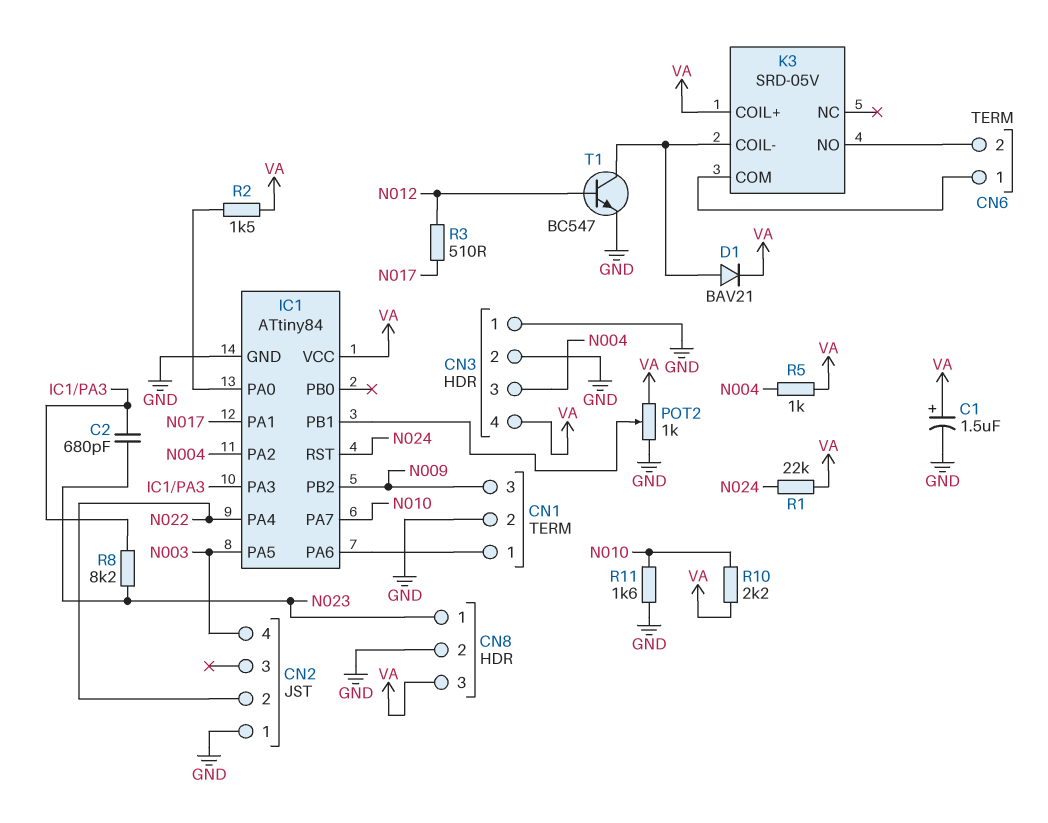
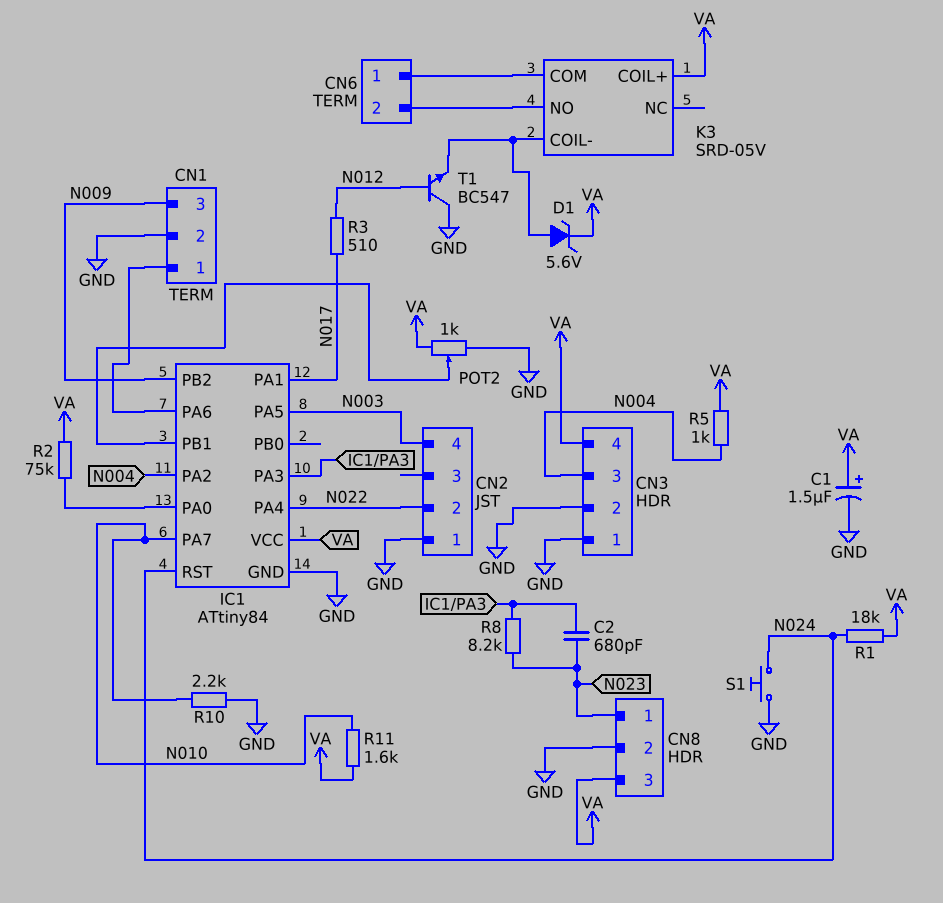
D1: diode BAV21 (A K3/COIL-, K VA) -> zener 5.6V (A K3/COIL-, K VA)
R1: 22k (N024, VA) -> 18k (N024, VA)
R2: 1.5k (IC1/PA0, VA) -> 75k (IC1/PA0, VA)
R10: 2.2k (N010, VA) -> 2.2k (GND, N010)
R11: 1.6k (GND, N010) -> 1.6k (N010, VA)
S1: none -> button (GND, N024)
T1: NPN BC547 (B N012, C K3/COIL-, E GND) -> NPN BC547 (B N012, C GND, E K3/COIL-)

